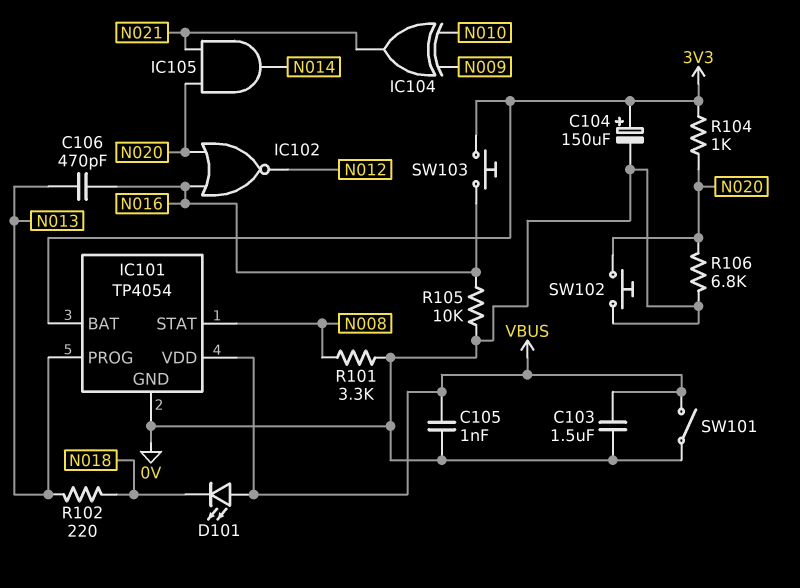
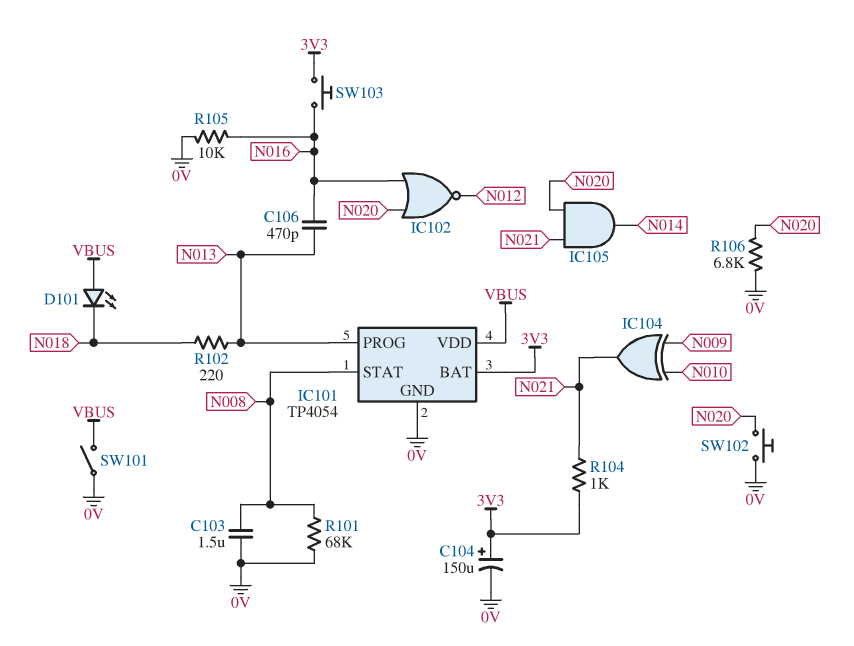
C103: 1.5uF (0V, VBUS) -> 1.5uF (0V, N008)
C105: 1nF (0V, VBUS) -> none
R101: 3.3k (0V, N008) -> 68k (0V, N008)
R104: 1k (3V3, N020) -> 1k (3V3, N021)

